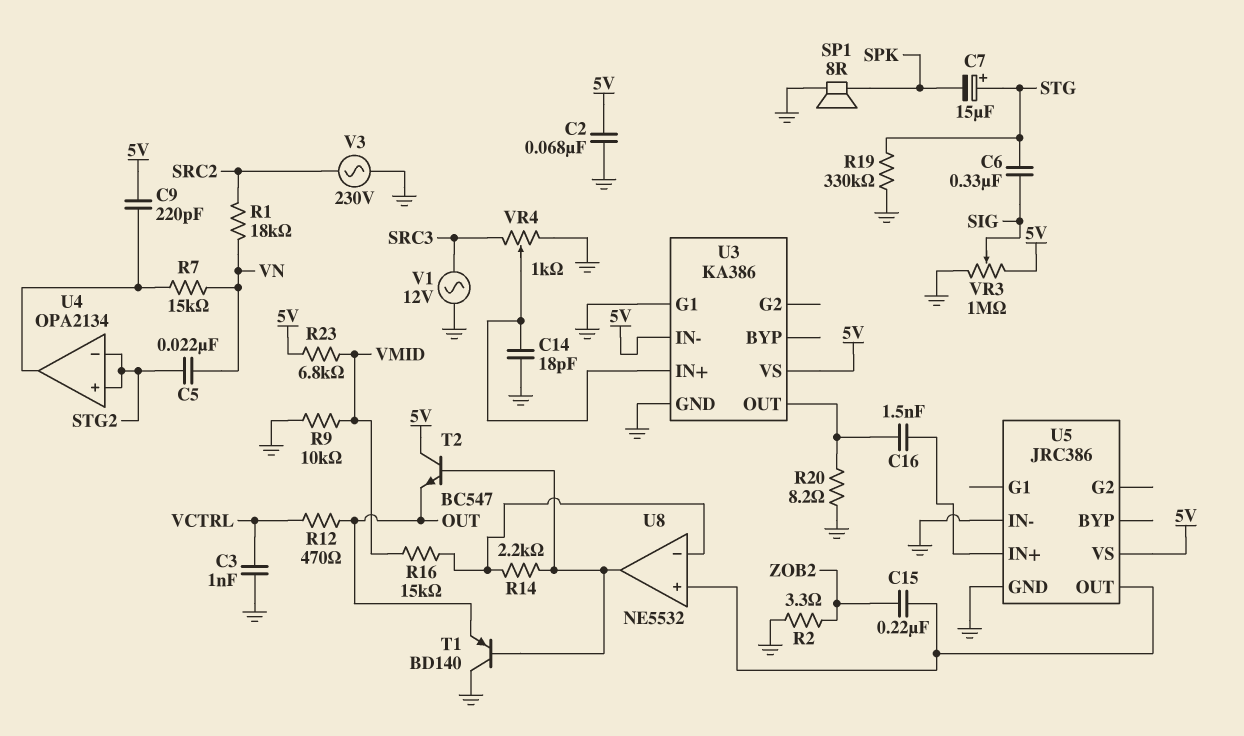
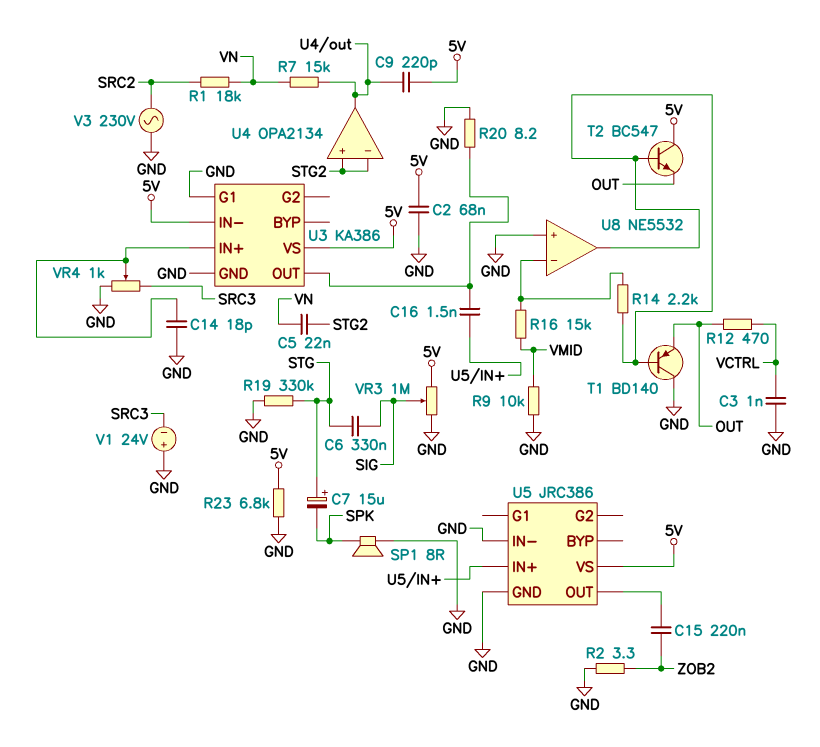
R23: 6.8k (5V, VMID) -> 6.8k (5V, GND)
U8 pin in+: U5/OUT -> GND
V1: AC 12V (GND, SRC3) -> 24V (plus GND, minus SRC3)

